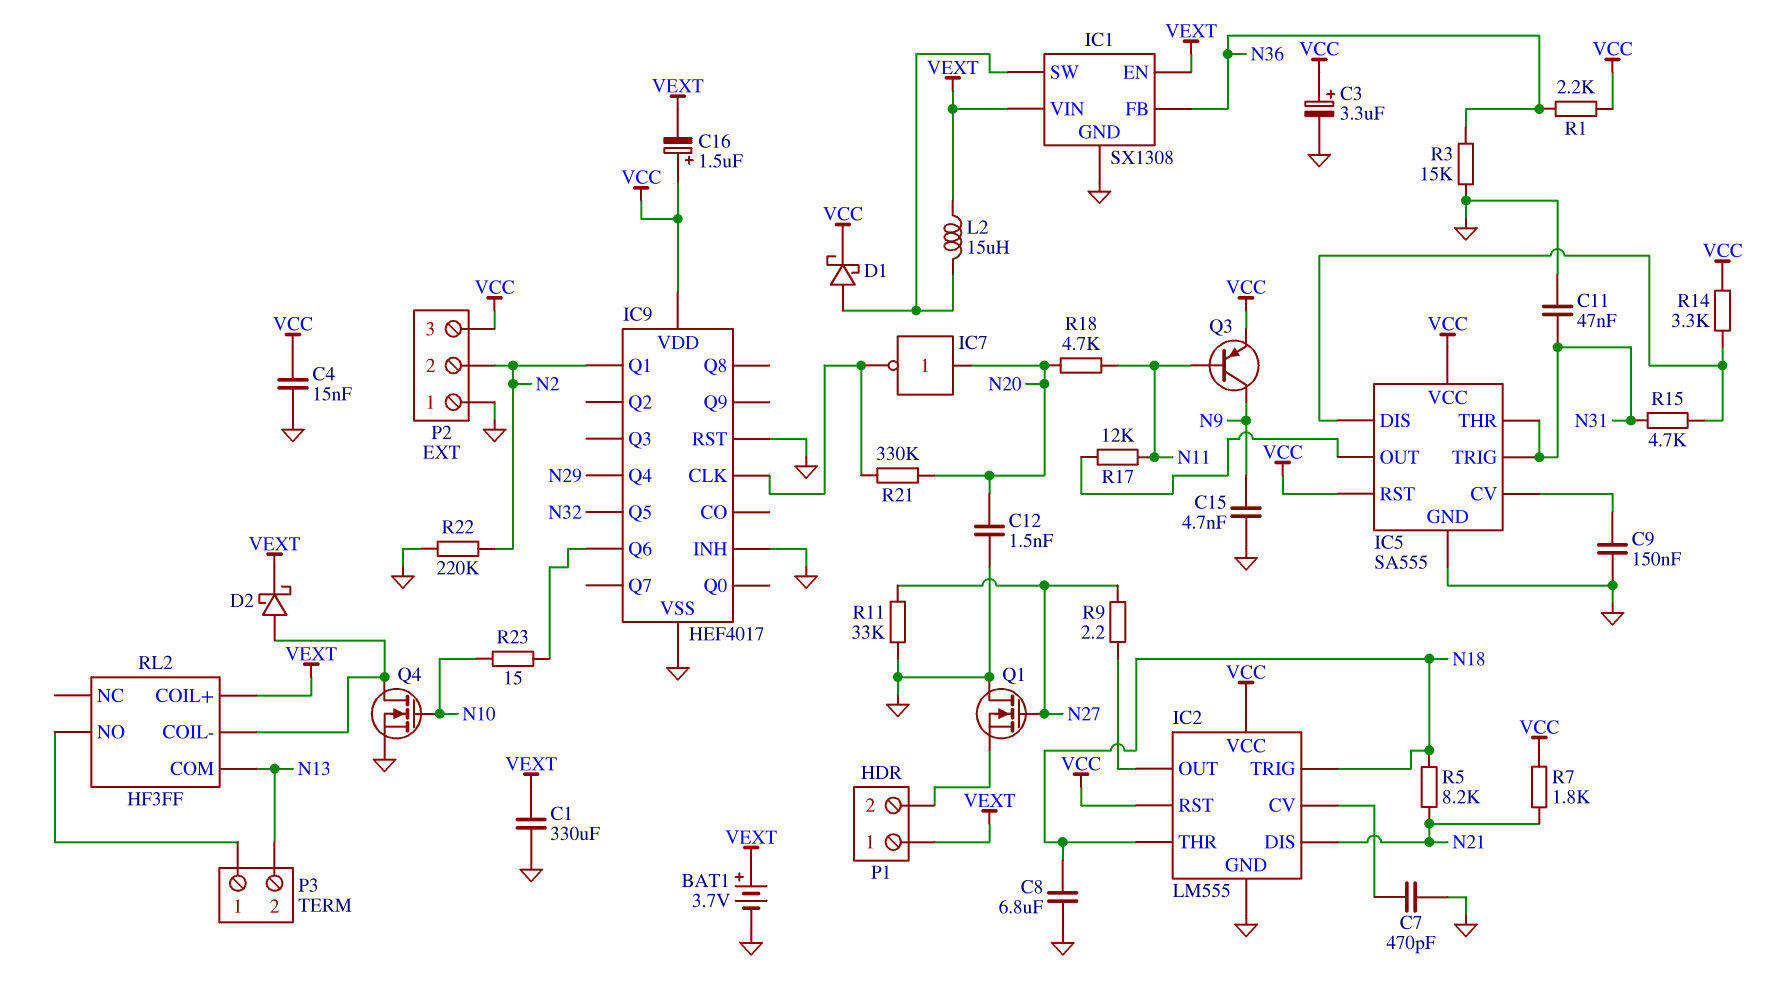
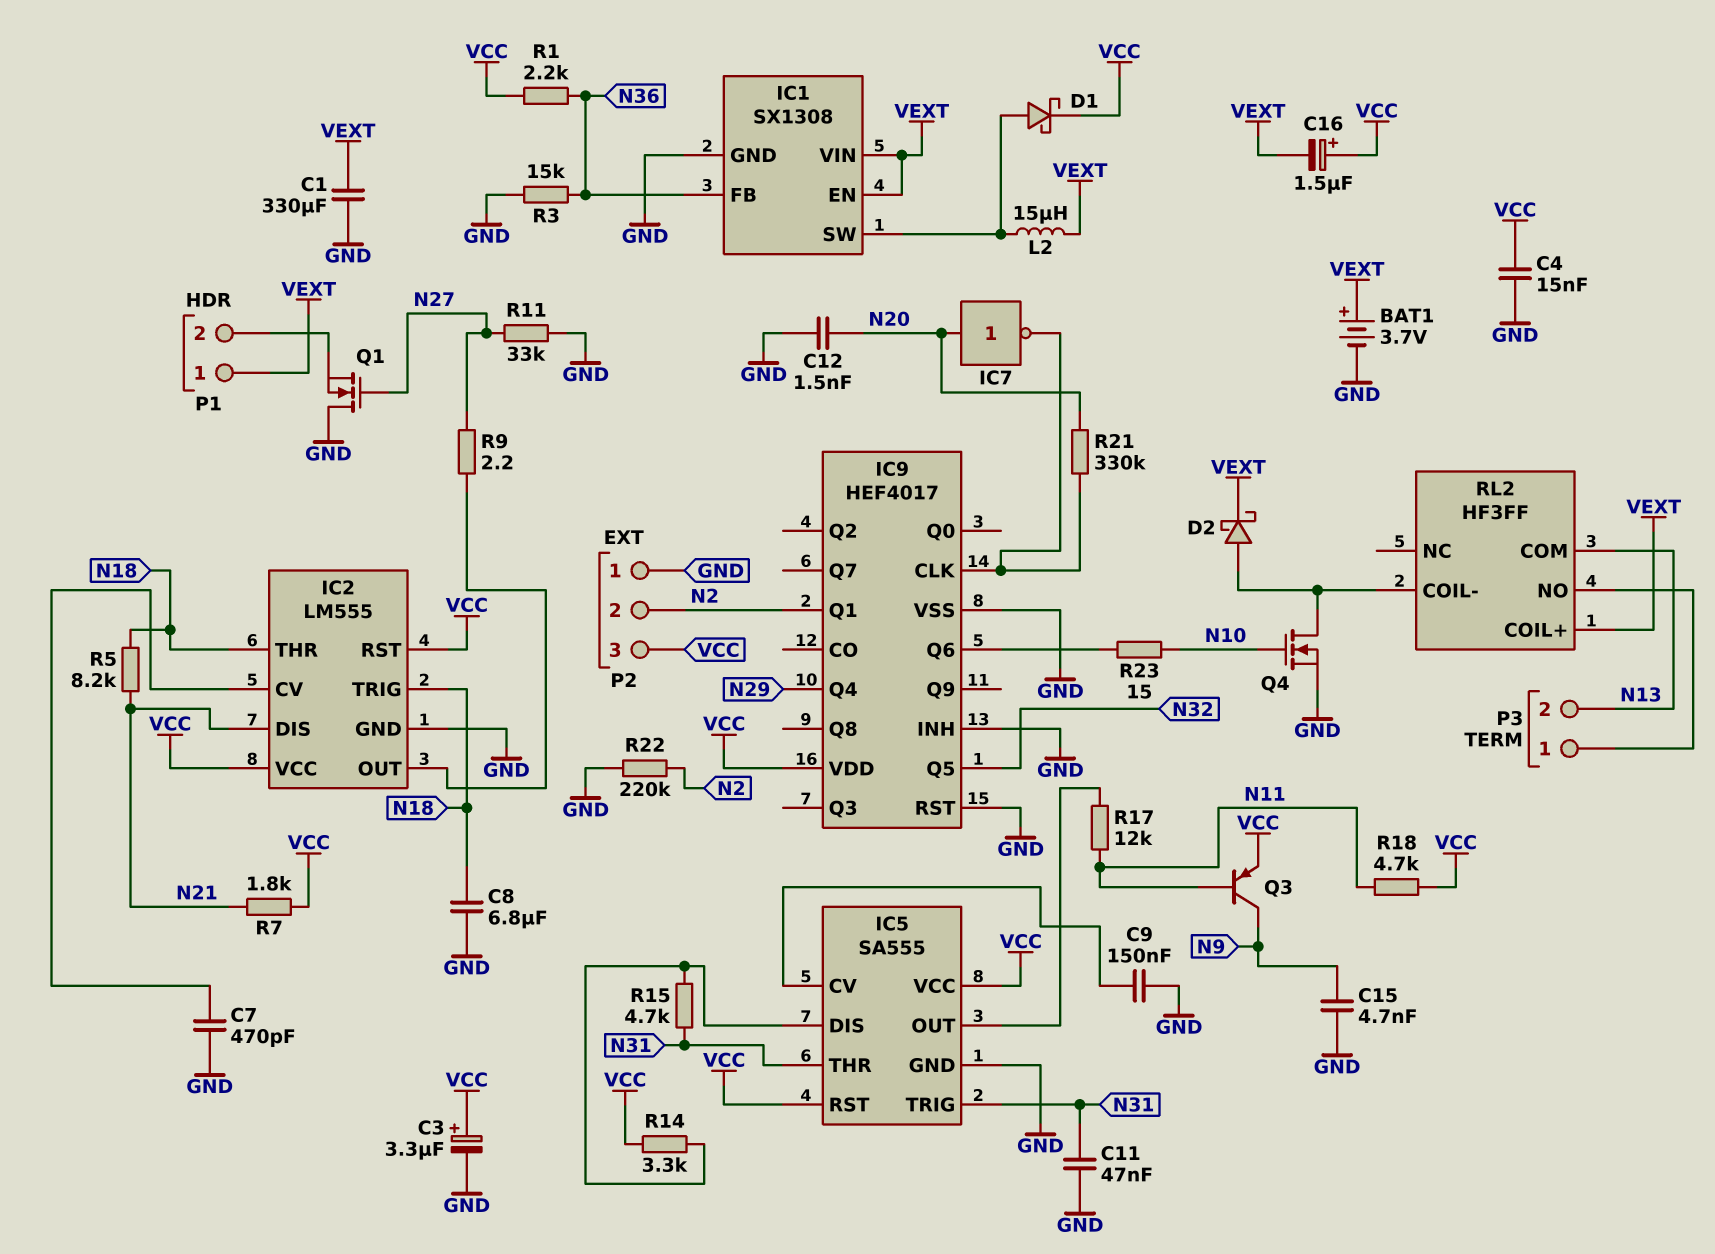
R18: 4.7k (N11, N20) -> 4.7k (N11, VCC)

